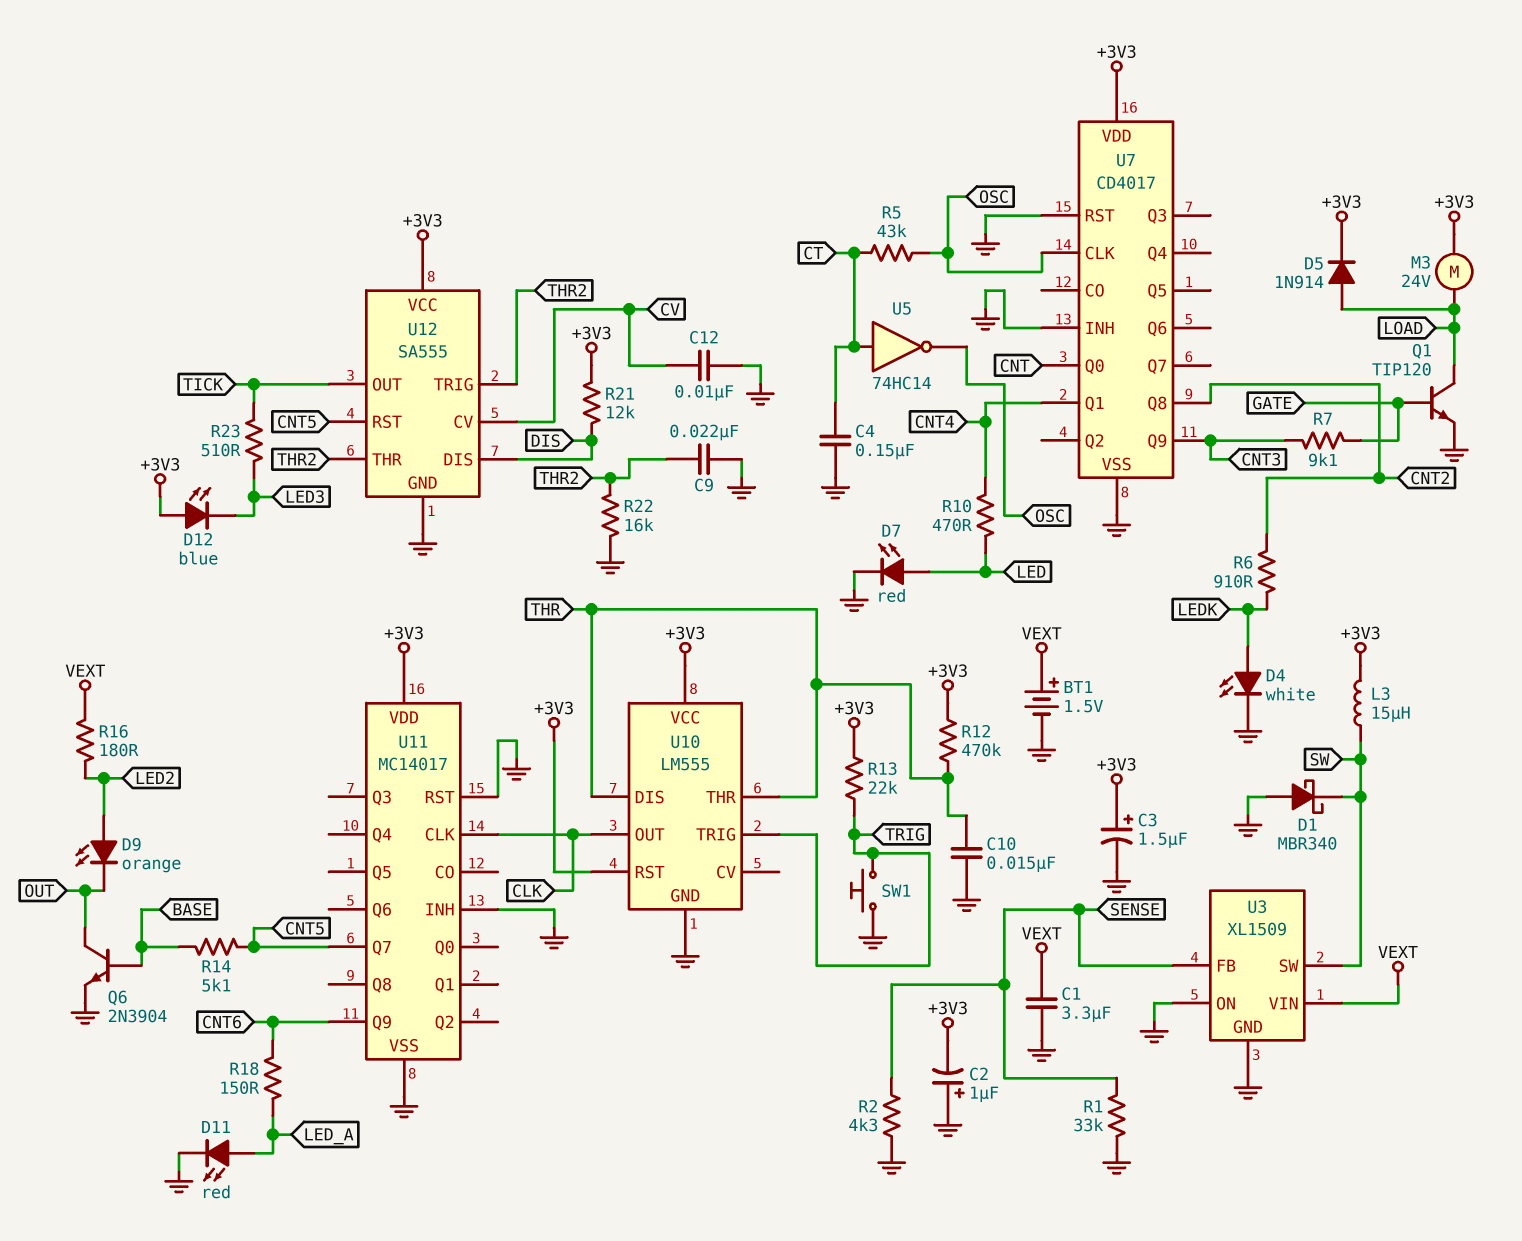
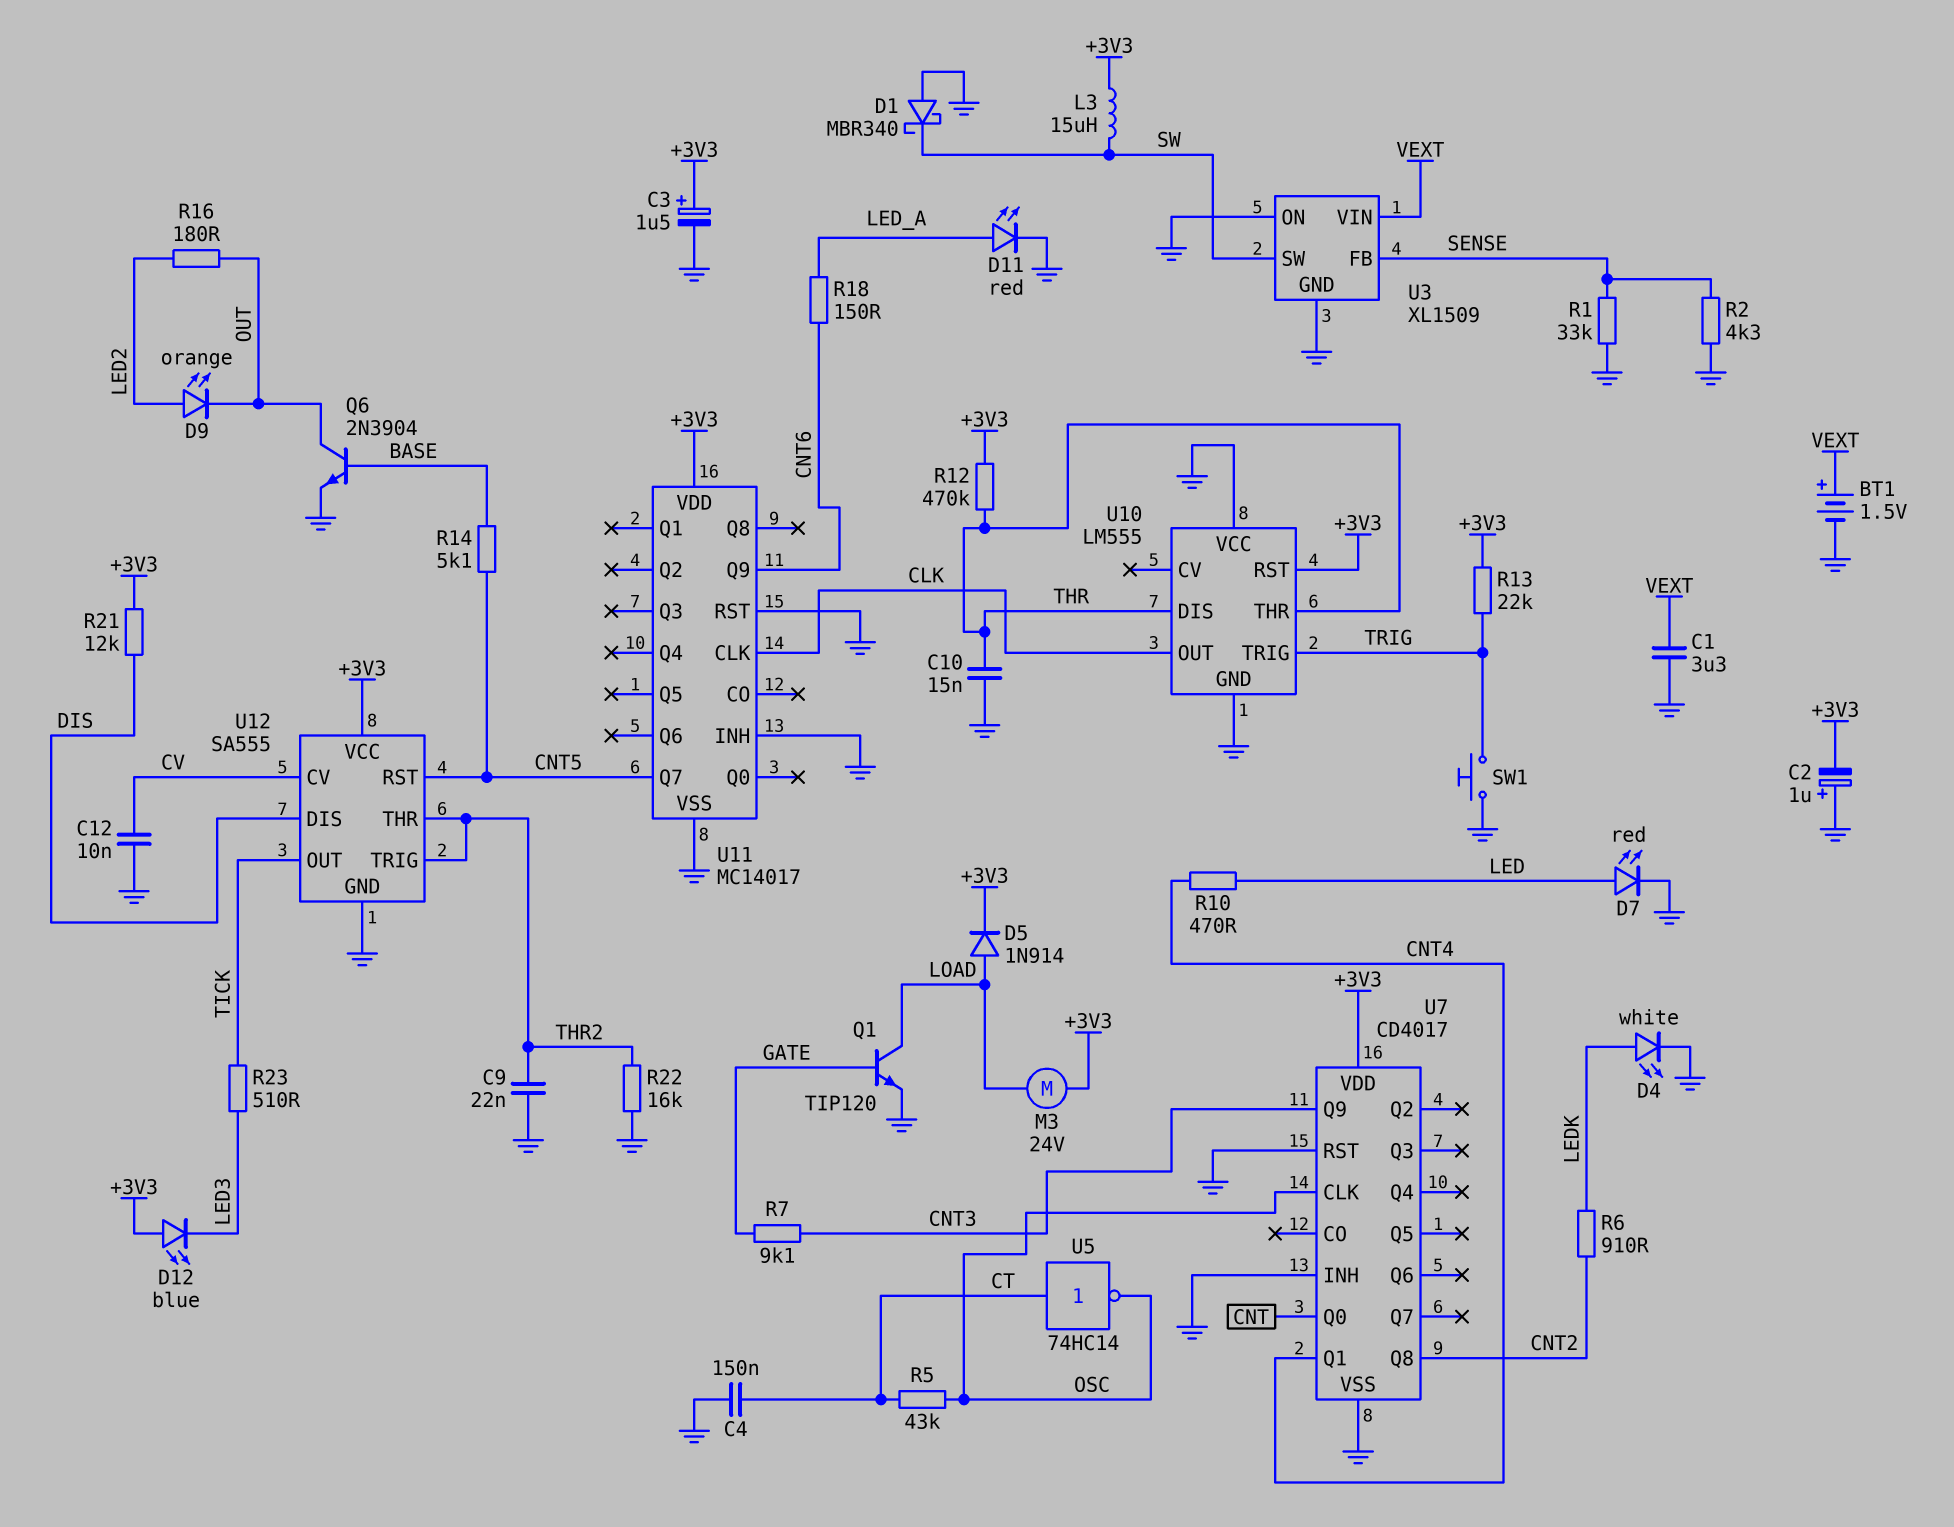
R16: 180 (LED2, VEXT) -> 180 (LED2, OUT)
U10 pin VCC: +3V3 -> GND

